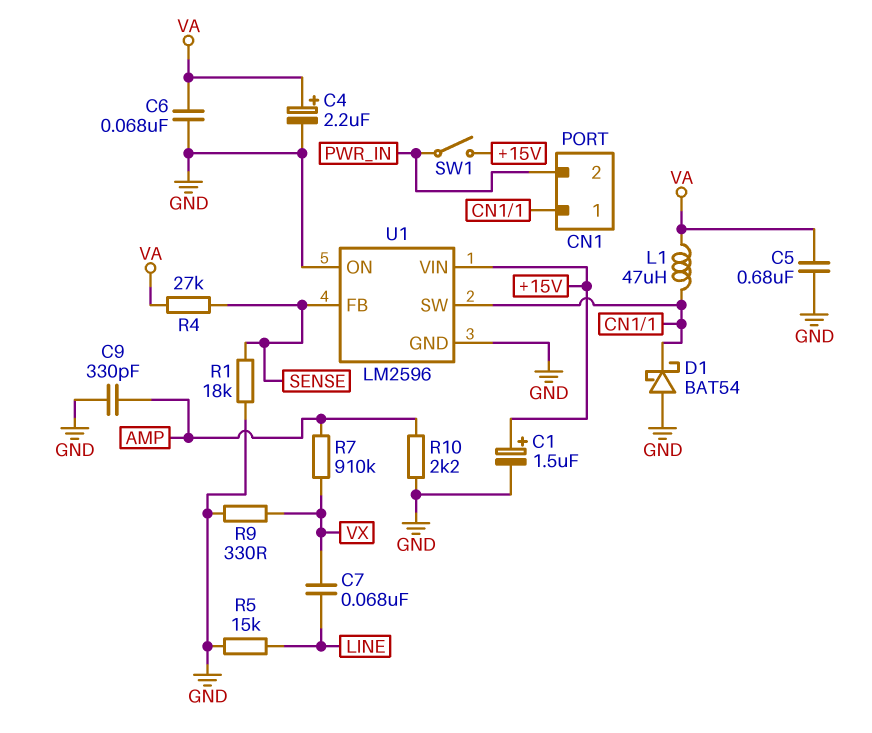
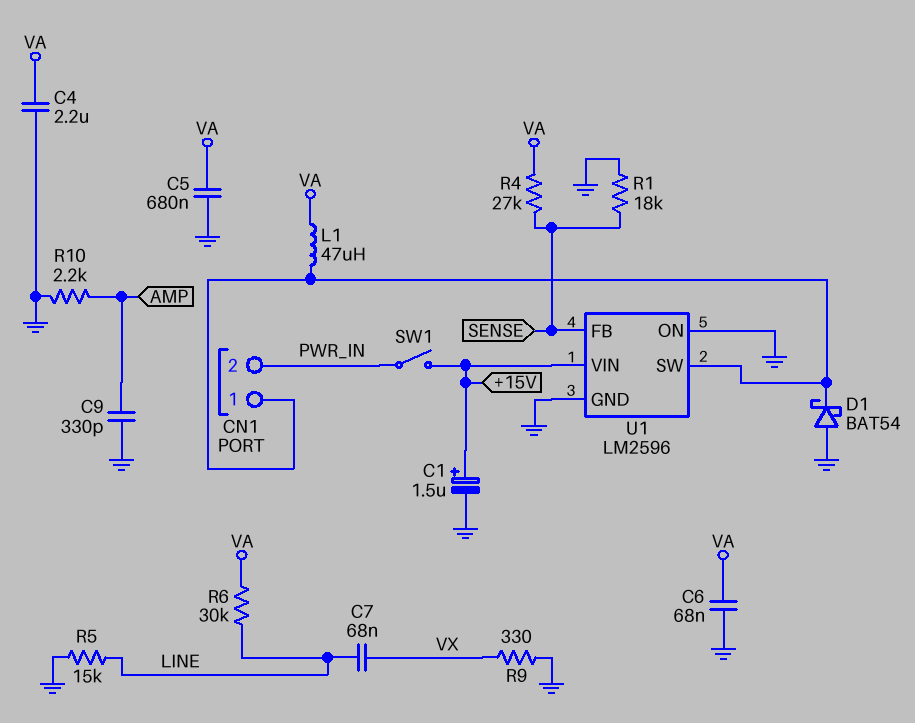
C4: 2.2uF (plus VA, minus GND) -> 2.2uF (GND, VA)
R6: none -> 30k (LINE, VA)
R7: 910k (AMP, VX) -> none

